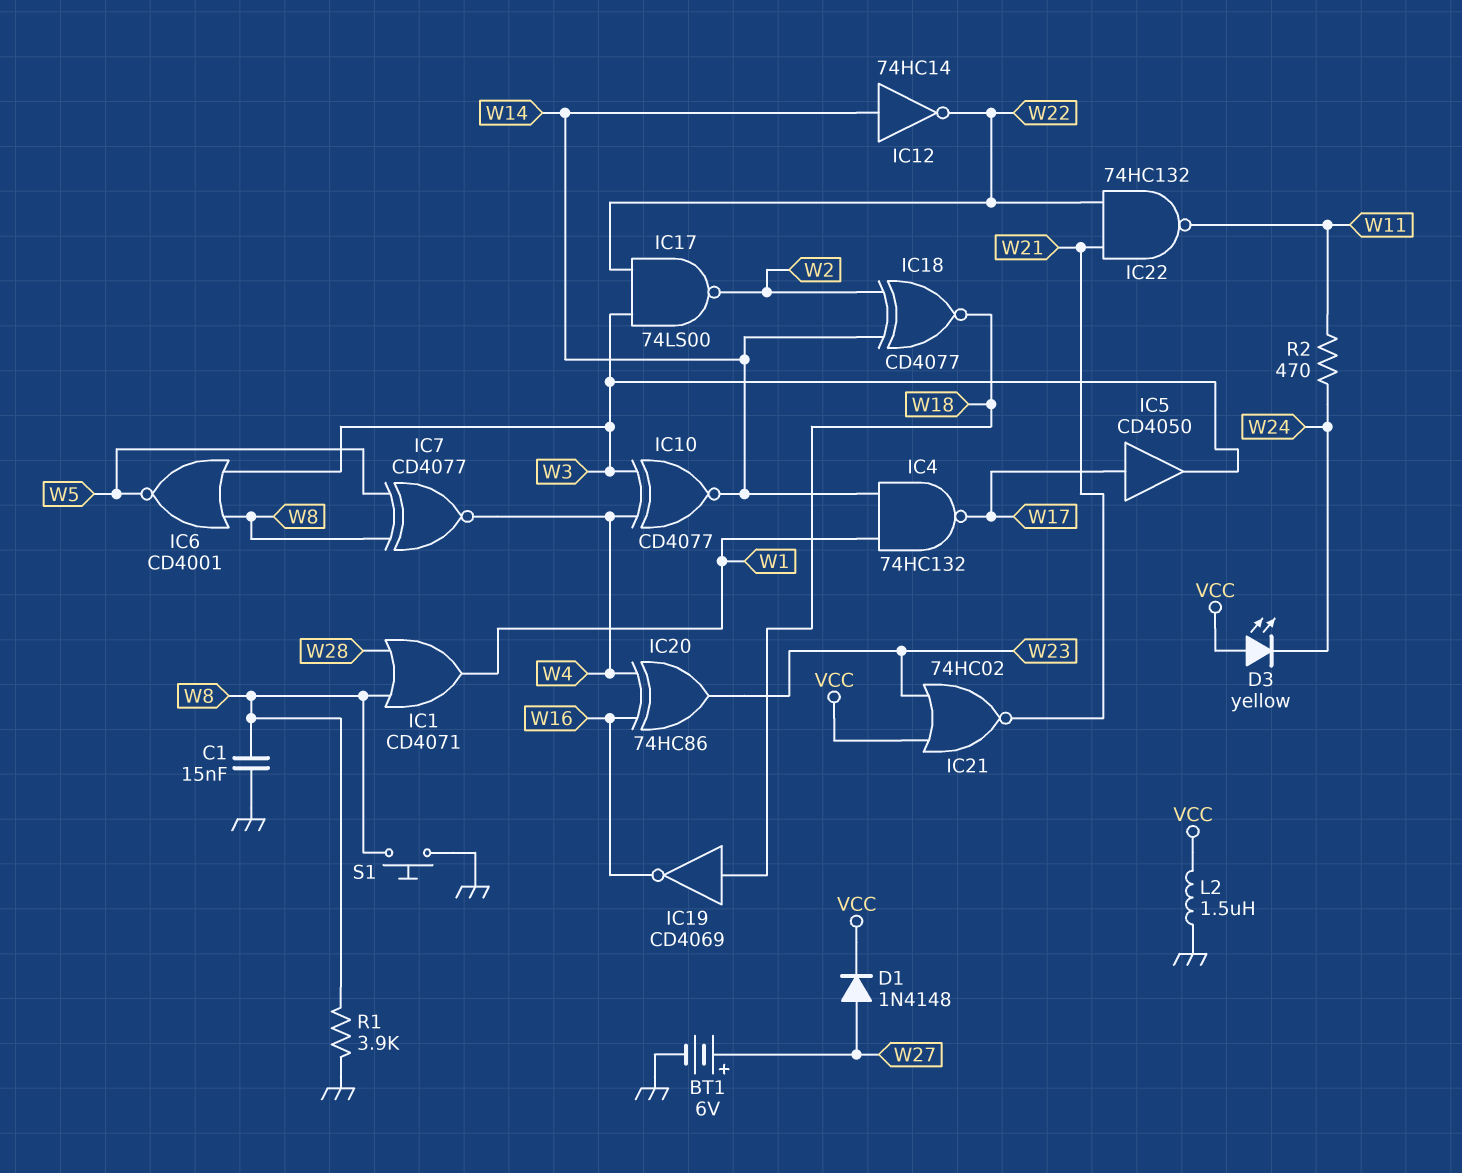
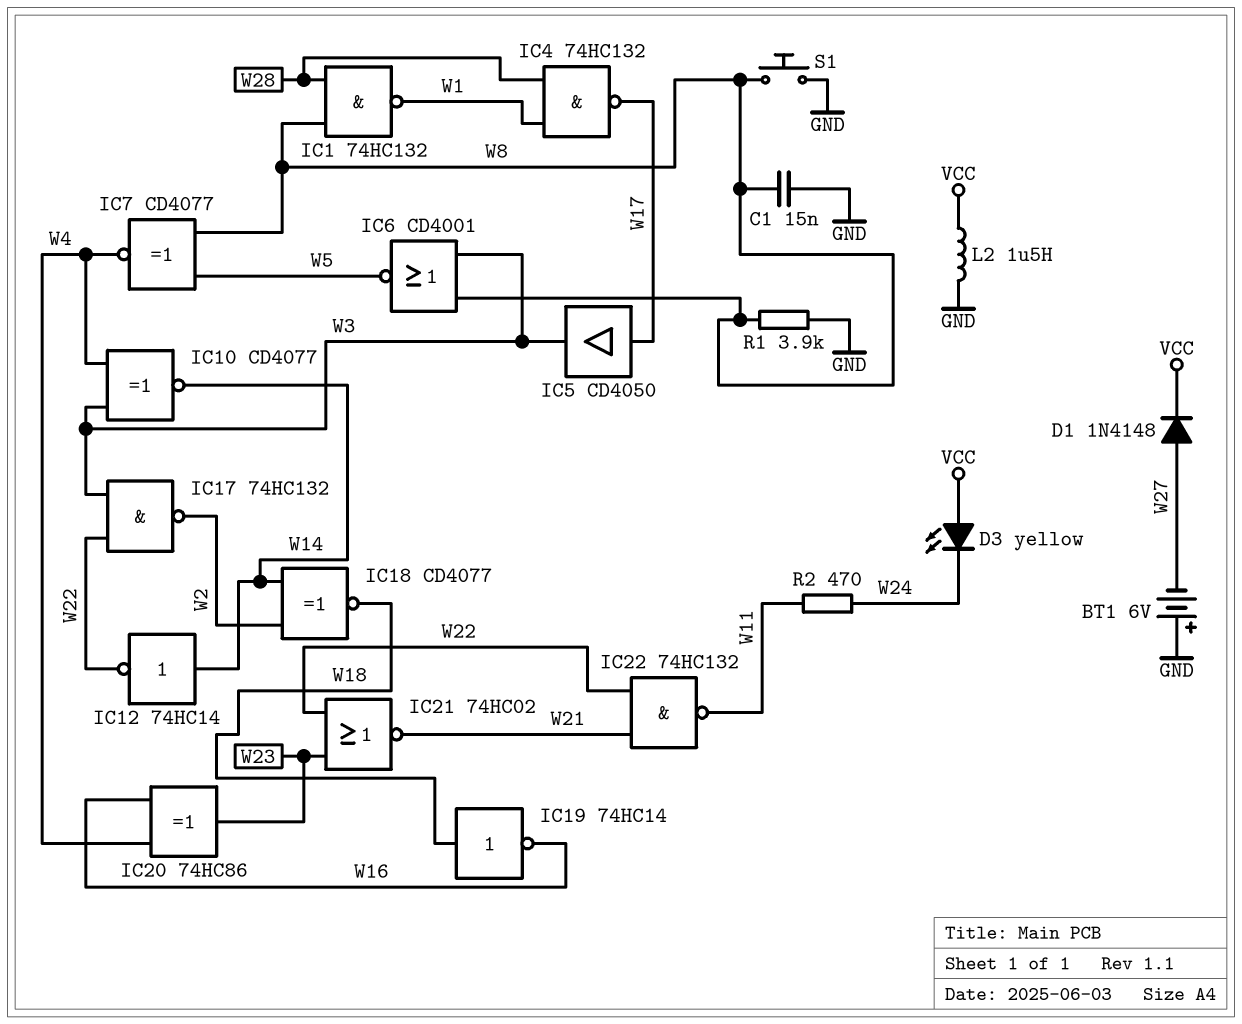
BT1: 6V (plus W27, minus GND) -> 6V (plus GND, minus W27)
IC1: OR CD4071 (in W8, in W28, out W1) -> NAND 74HC132 (in W8, in W28, out W1)
IC4: NAND 74HC132 (in W1, in W14, out W17) -> NAND 74HC132 (in W1, in W28, out W17)
IC17: NAND 74LS00 (in W3, in W22, out W2) -> NAND 74HC132 (in W3, in W22, out W2)
IC19: NOT CD4069 (in W18, out W16) -> NOT 74HC14 (in W18, out W16)
IC21: NOR 74HC02 (in VCC, in W23, out W21) -> NOR 74HC02 (in W22, in W23, out W21)

